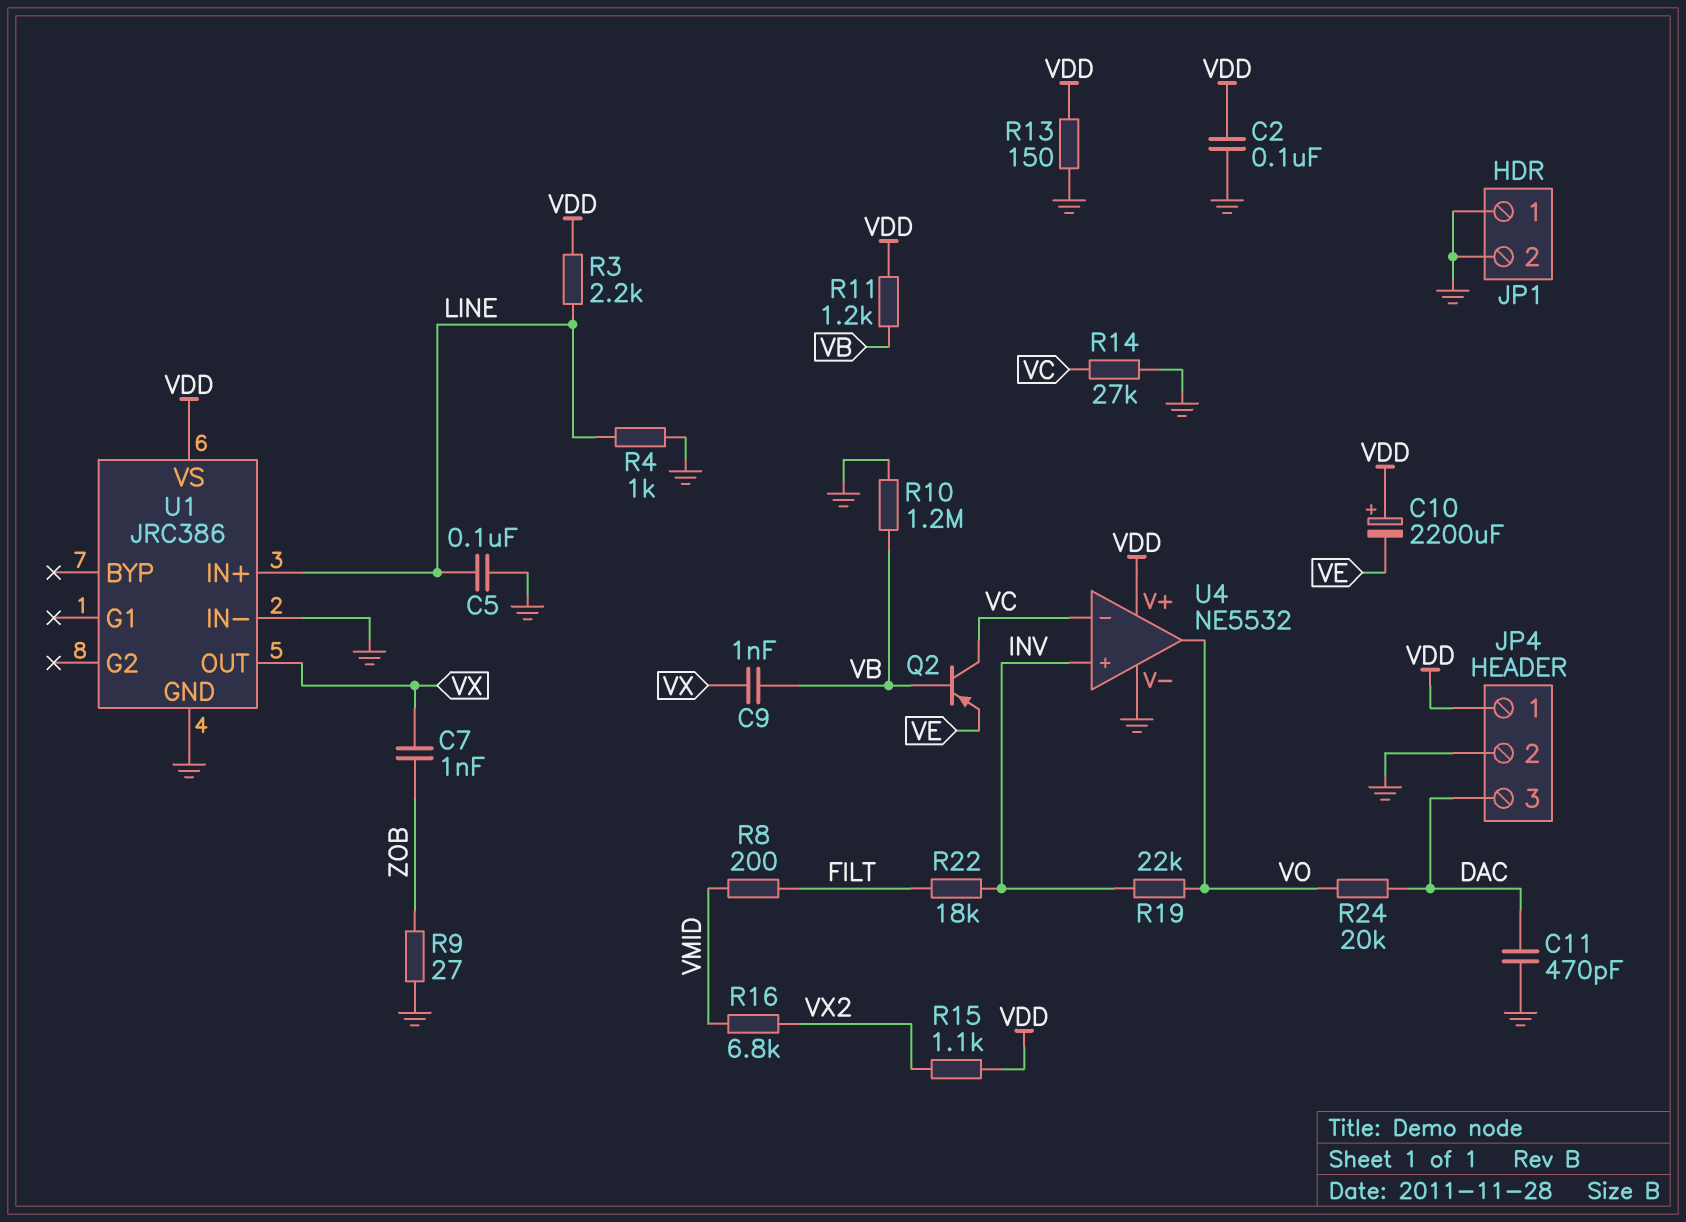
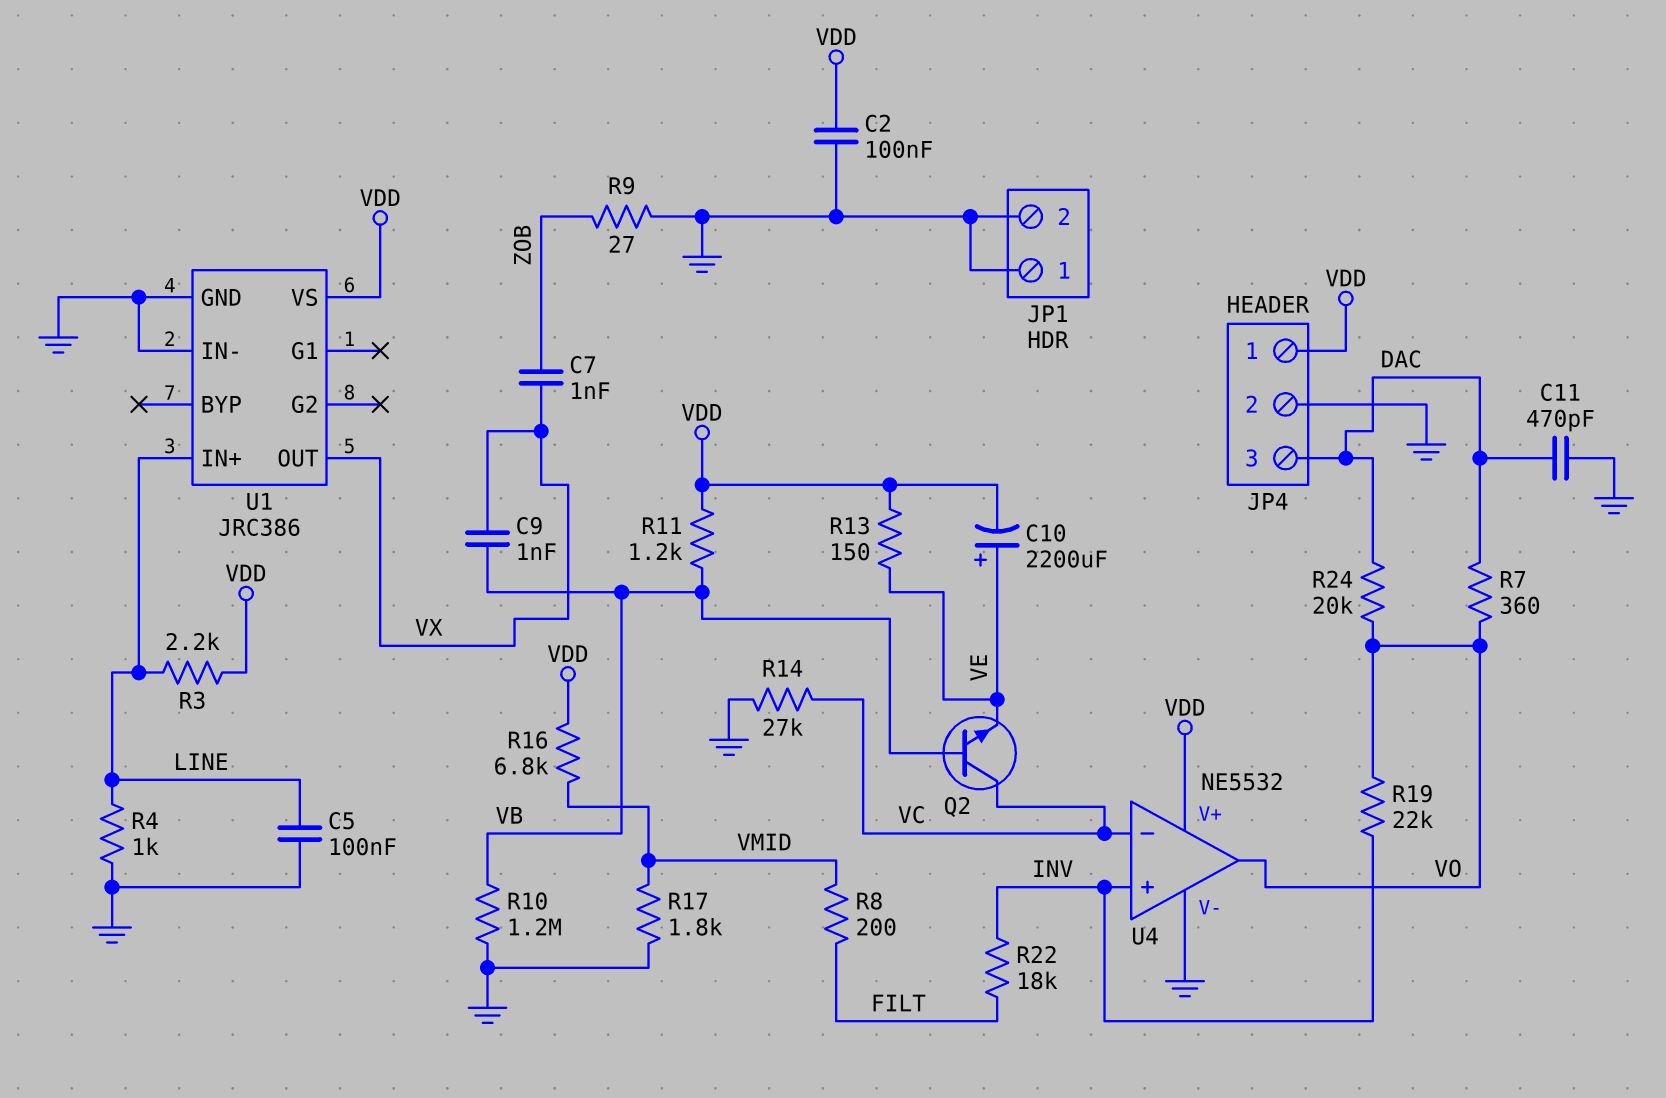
C10: 2200uF (plus VDD, minus VE) -> 2200uF (plus VE, minus VDD)
Q2: PNP (B VB, C VC, E VE) -> NPN (B VB, C VC, E VE)
R7: none -> 360 (DAC, VO)
R13: 150 (GND, VDD) -> 150 (VDD, VE)
R15: 1.1k (VDD, VX2) -> none
R16: 6.8k (VMID, VX2) -> 6.8k (VDD, VMID)
R17: none -> 1.8k (GND, VMID)

